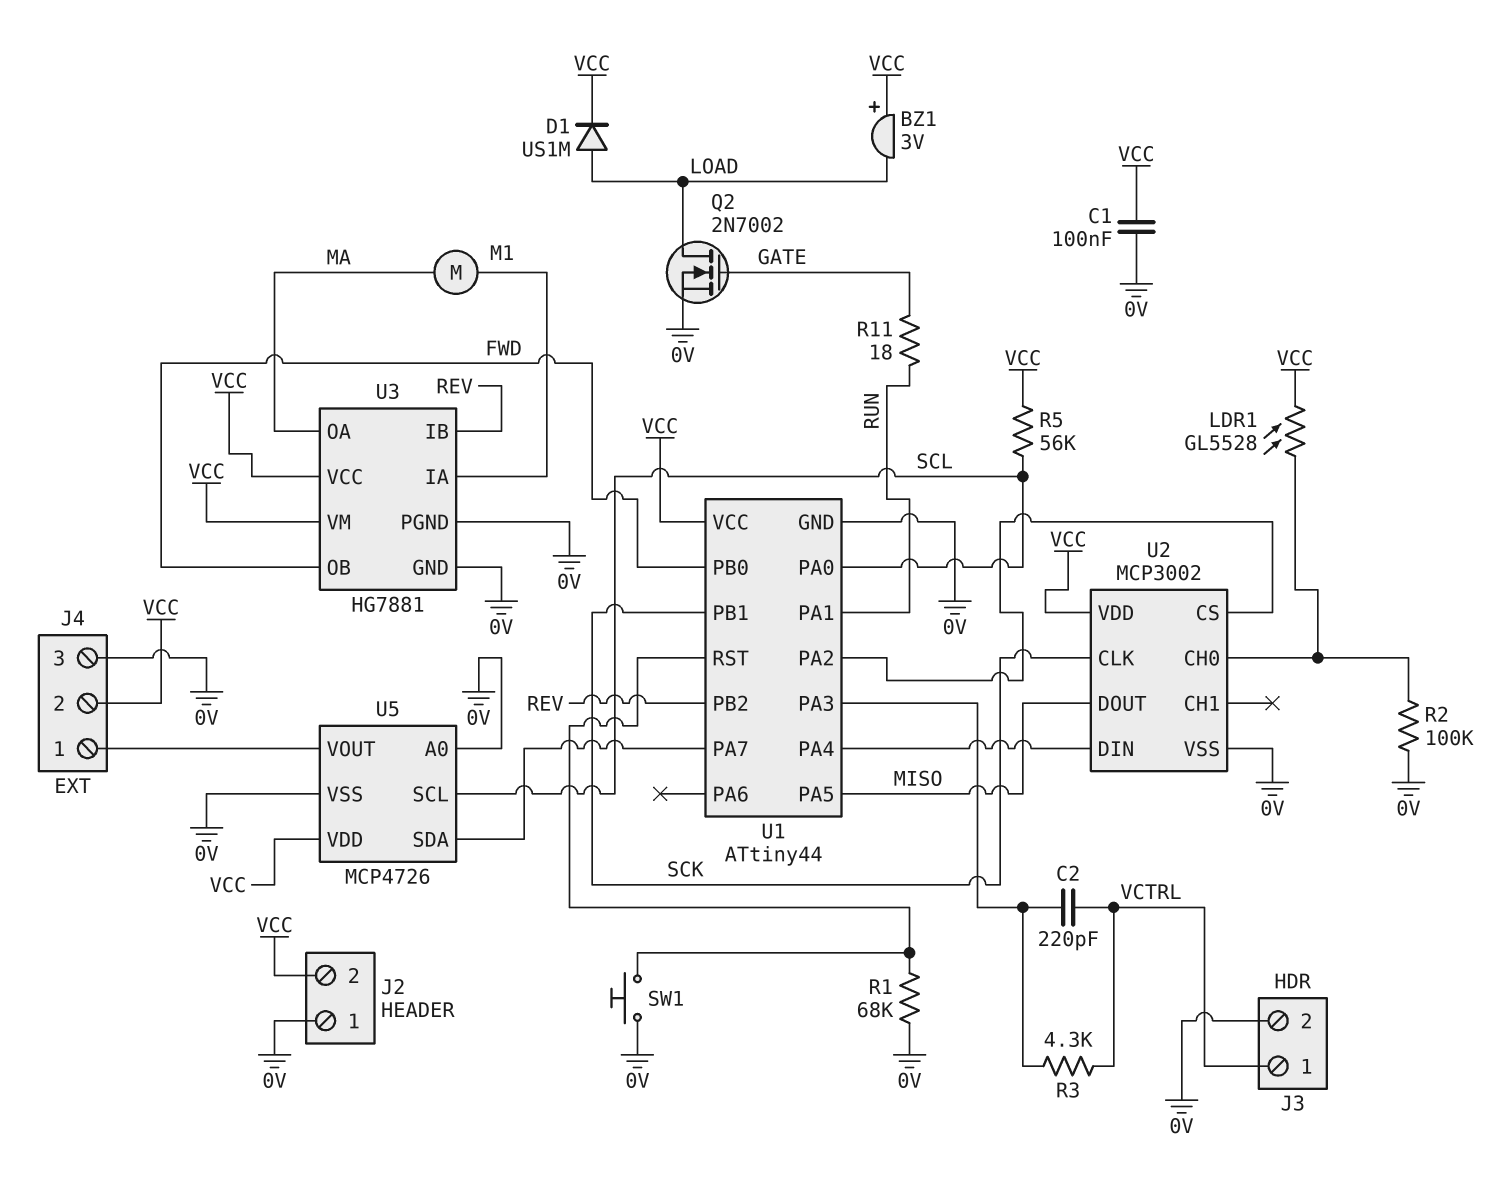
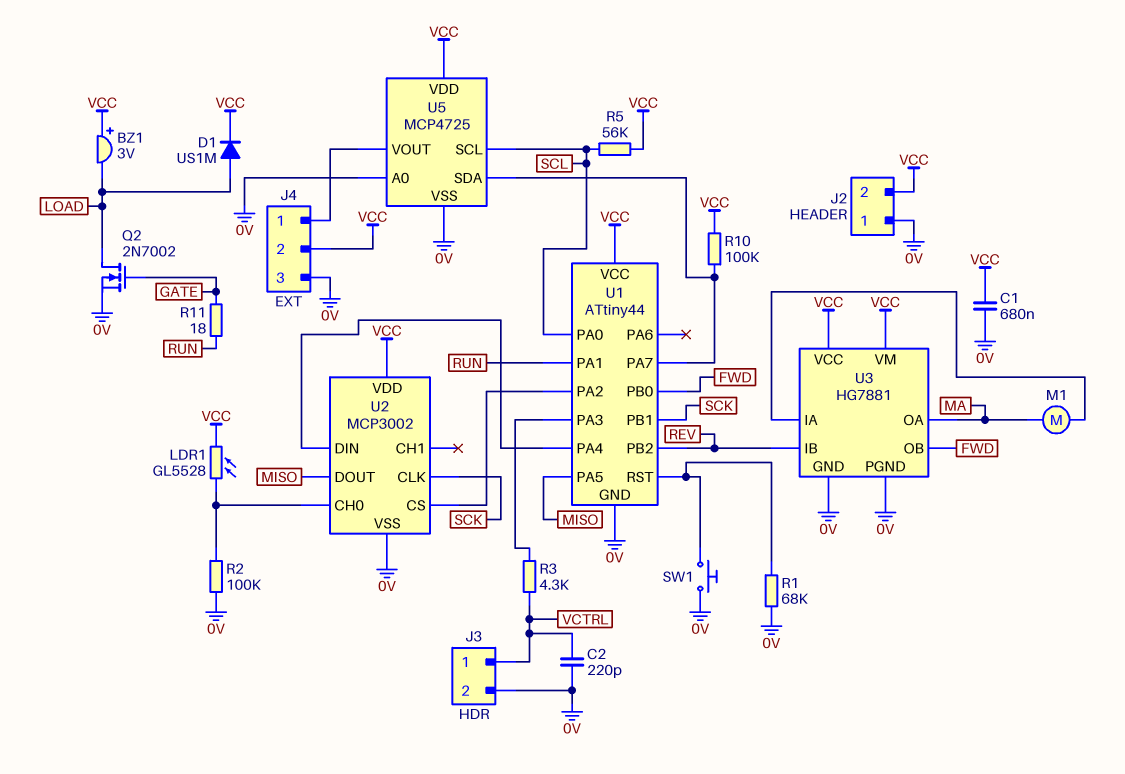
C1: 100nF (0V, VCC) -> 680nF (0V, VCC)
C2: 220pF (U1/PA3, VCTRL) -> 220pF (0V, VCTRL)
R10: none -> 100k (U1/PA7, VCC)
U5: MCP4726 -> MCP4725

